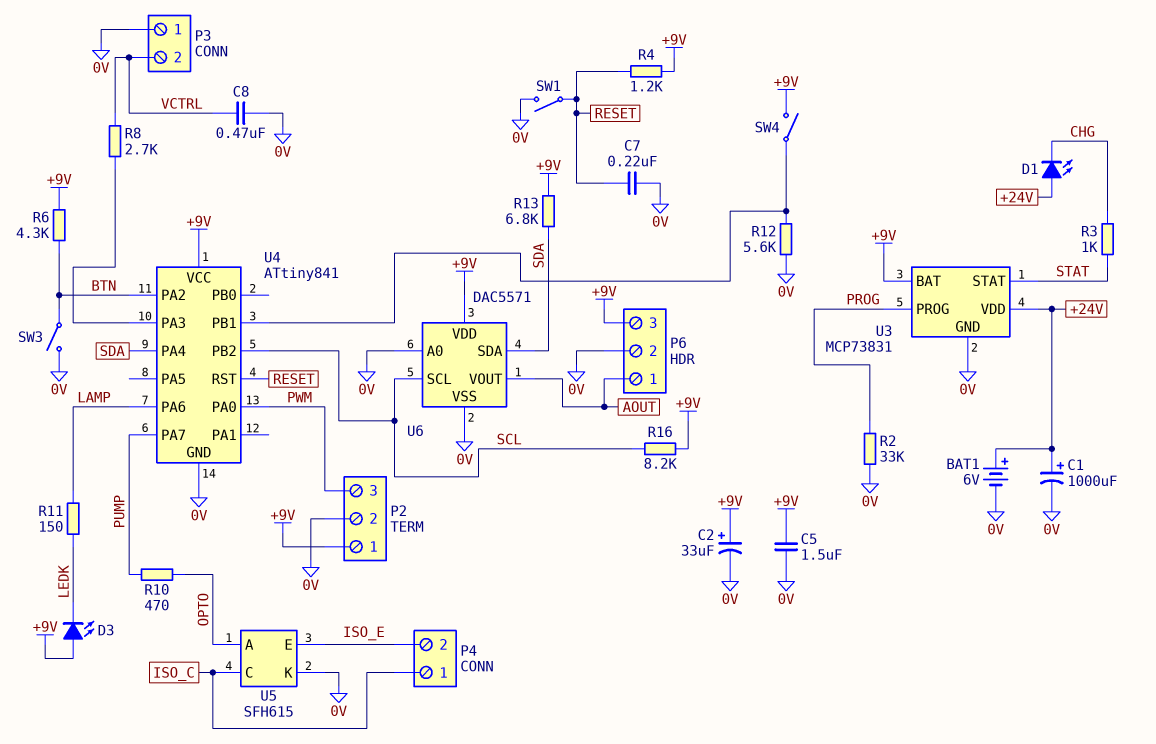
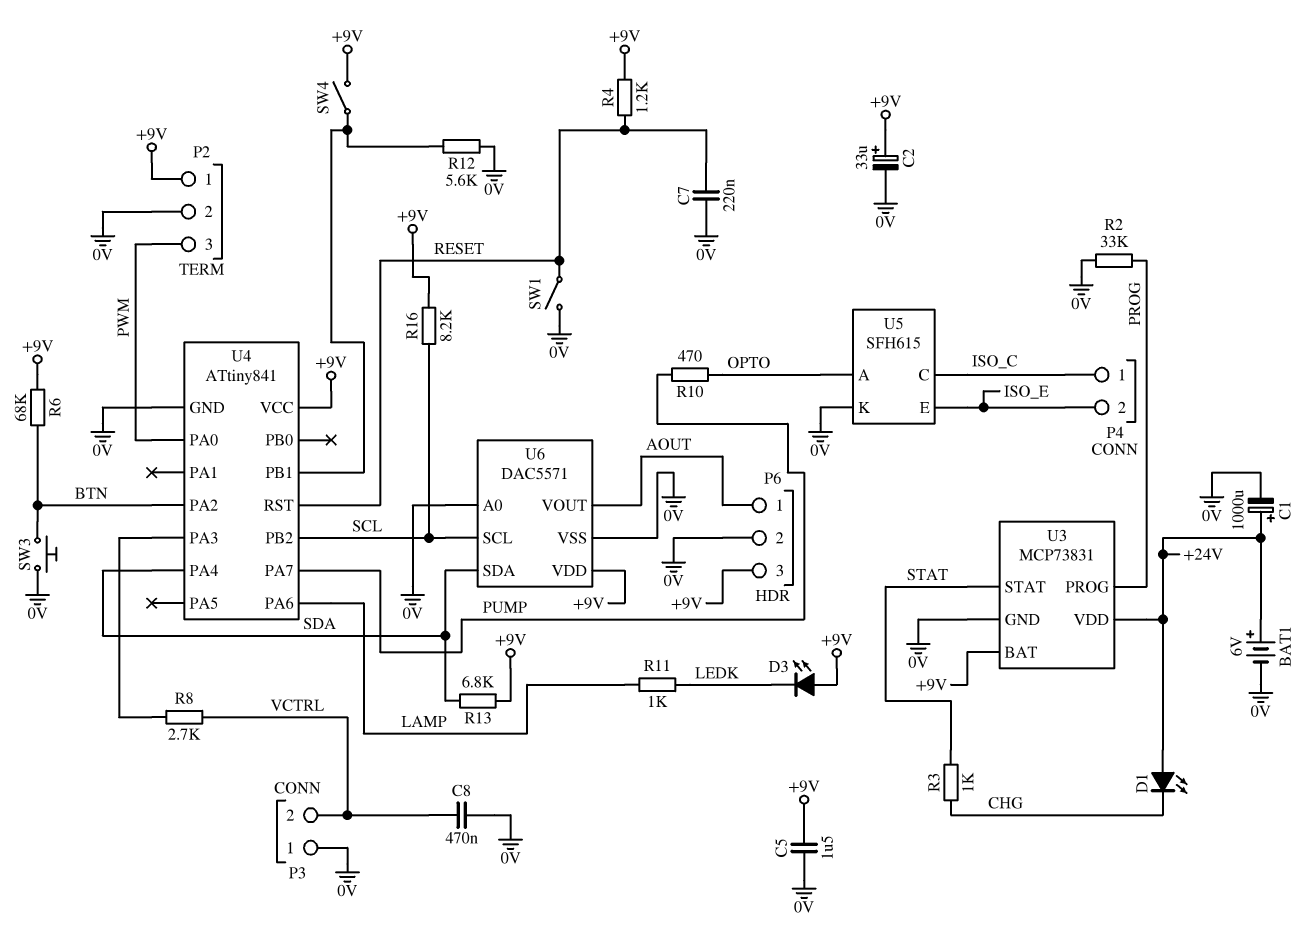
R6: 4.3k (+9V, BTN) -> 68k (+9V, BTN)
R11: 150 (LAMP, LEDK) -> 1k (LAMP, LEDK)
SW3: switch (0V, BTN) -> button (0V, BTN)

